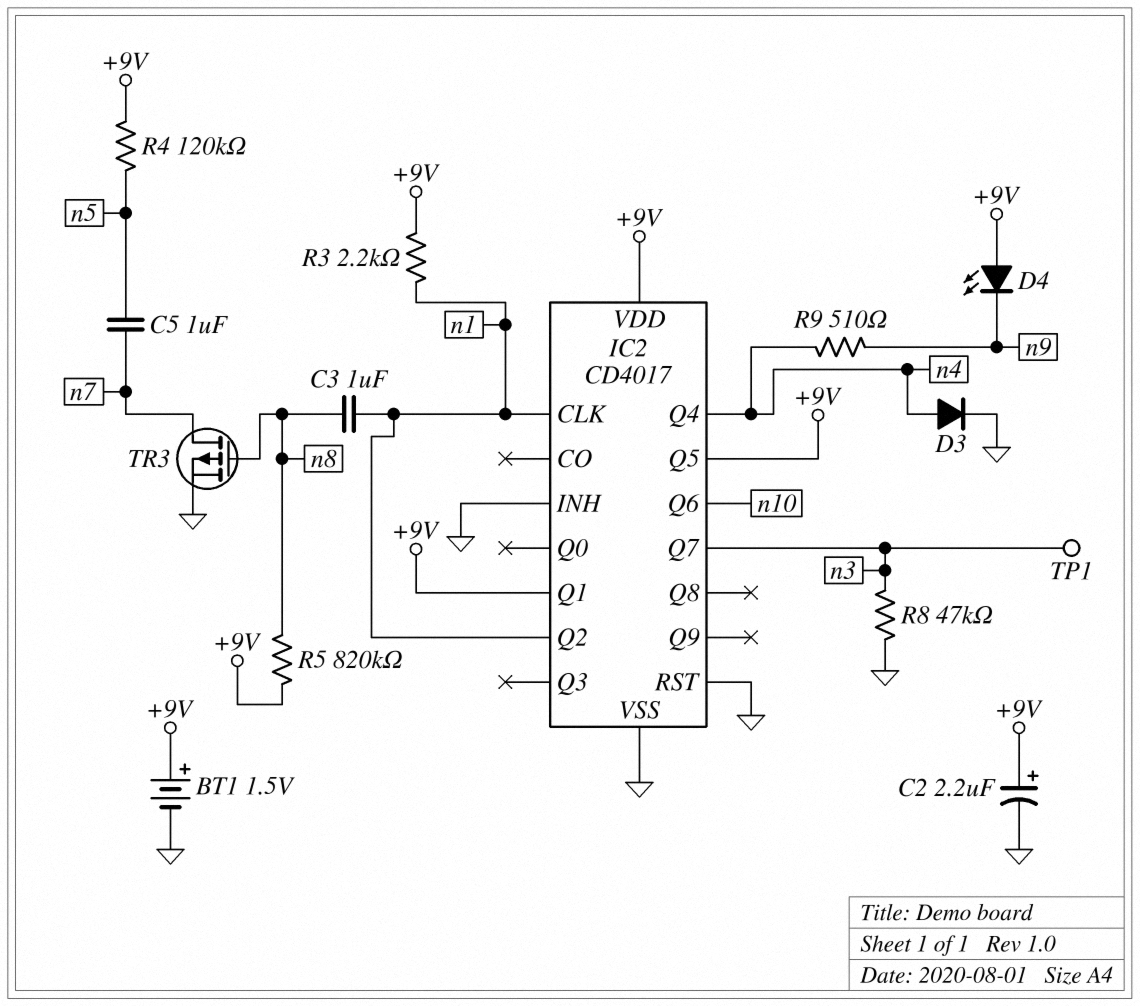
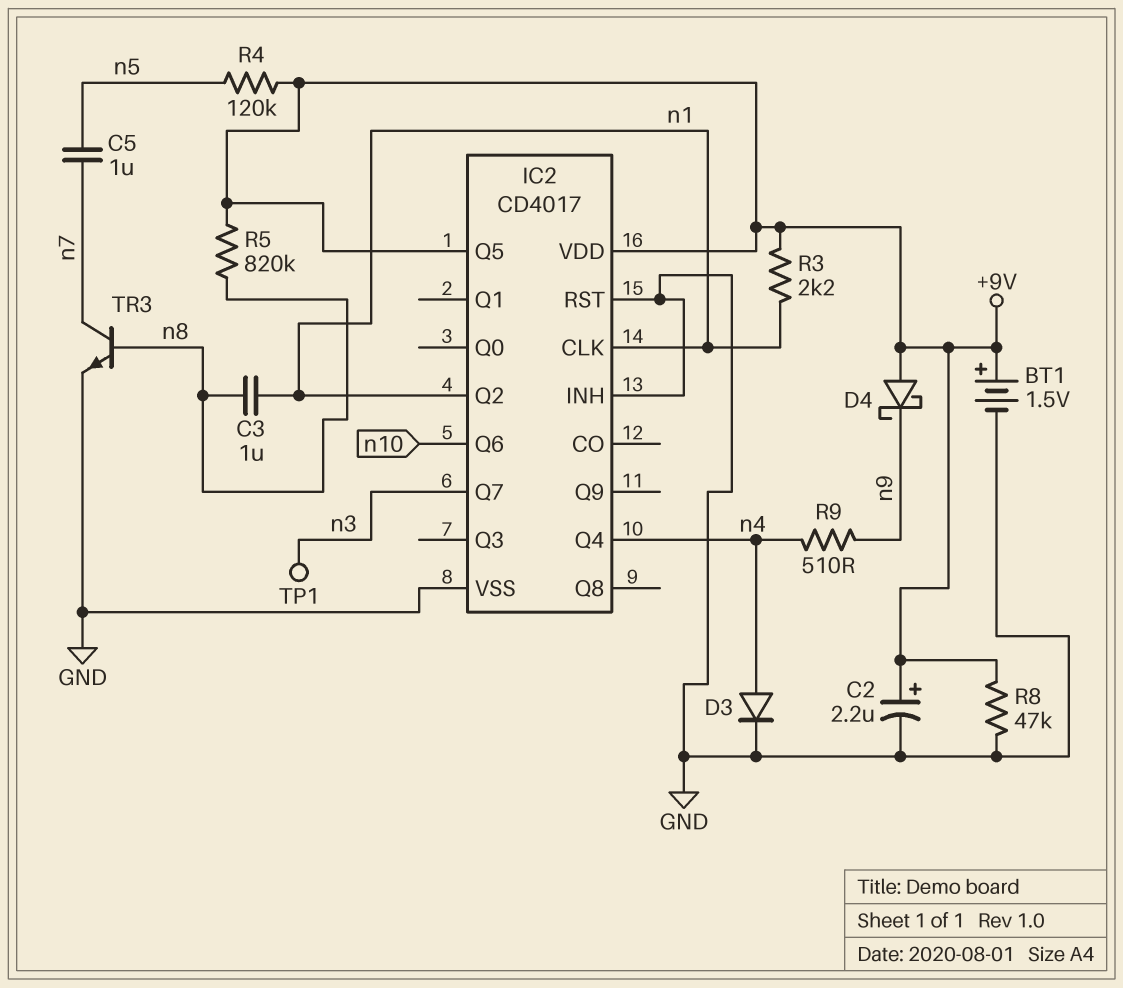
D4: LED (A +9V, K n9) -> schottky (A +9V, K n9)
IC2 pin Q1: +9V -> none
R8: 47k (GND, n3) -> 47k (+9V, GND)
TR3: PMOS (G n8, D n7, S GND) -> NPN (B n8, C n7, E GND)

